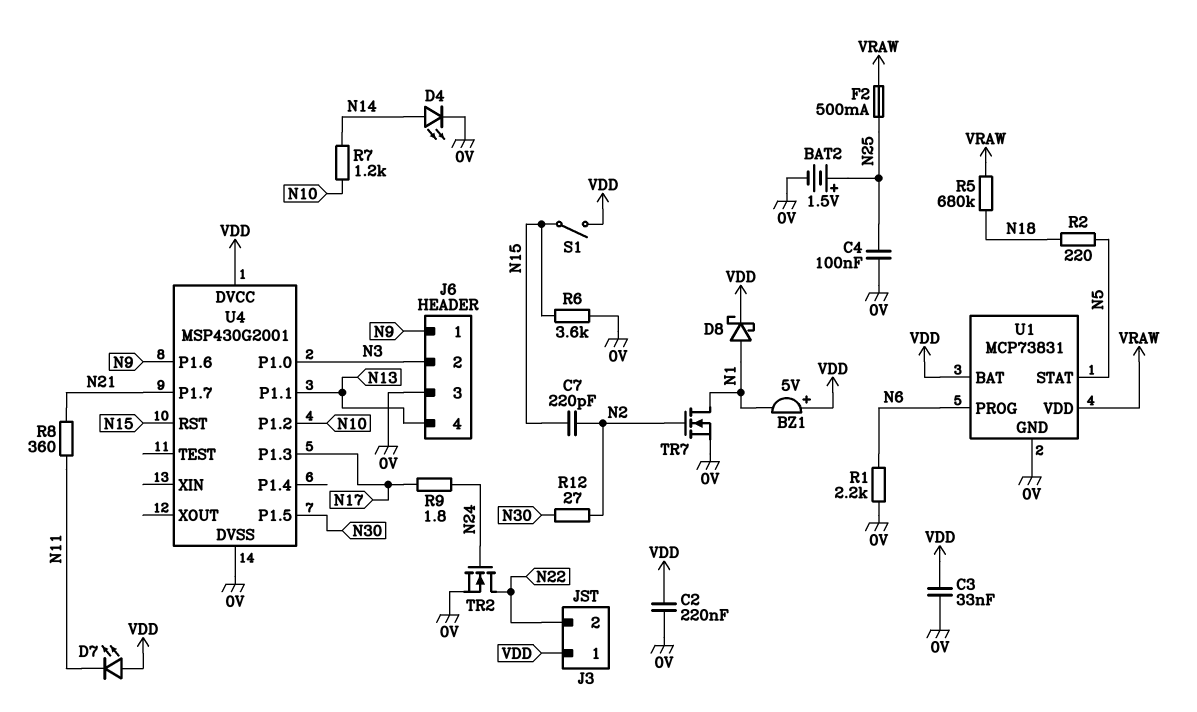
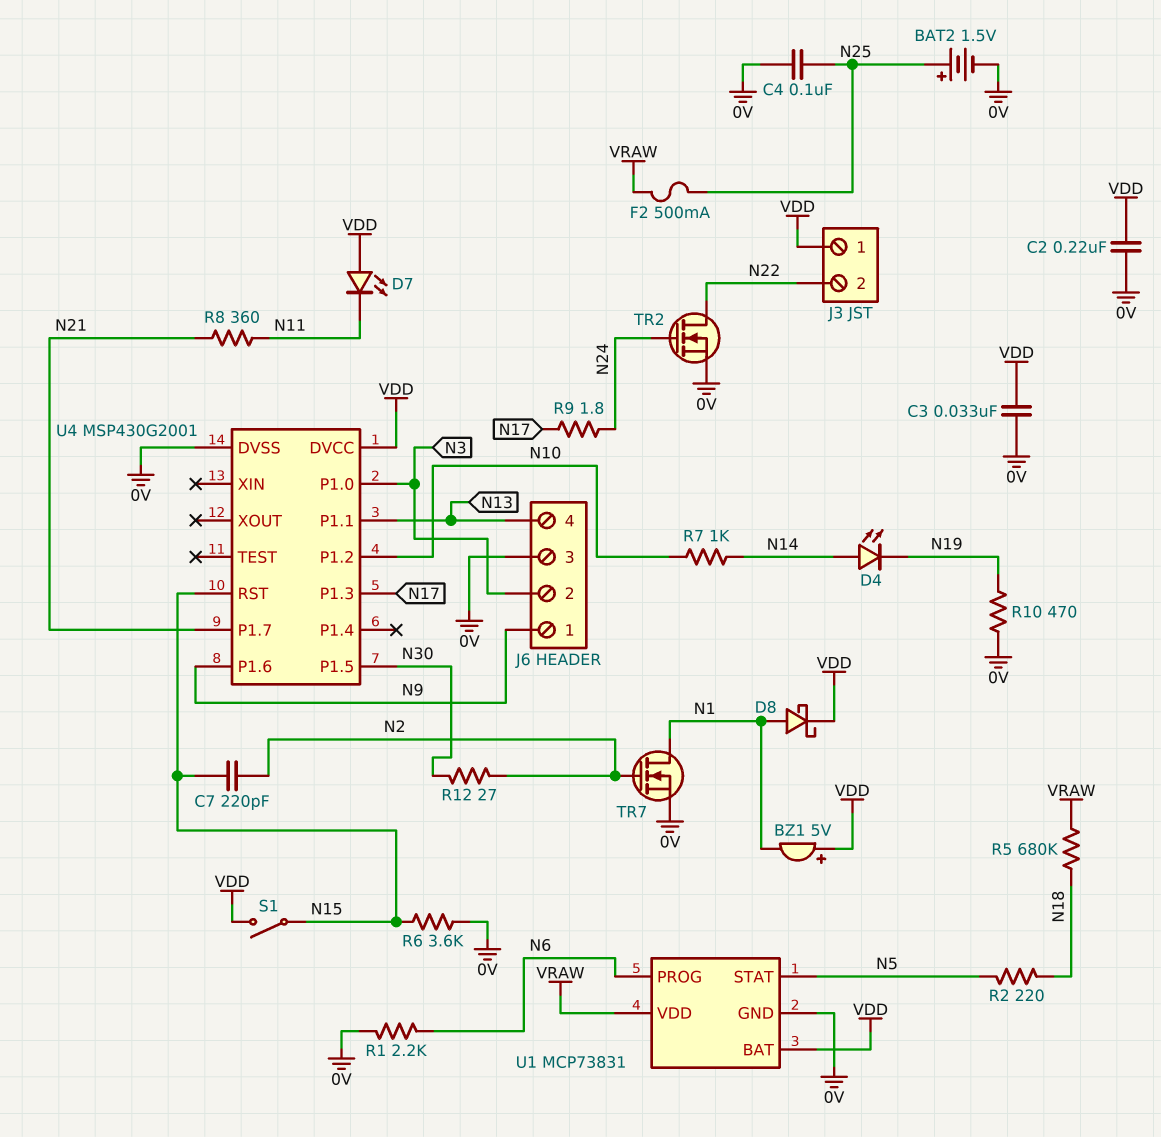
D4: LED (A N14, K 0V) -> LED (A N14, K N19)
R7: 1.2k (N10, N14) -> 1k (N10, N14)
R10: none -> 470 (0V, N19)

